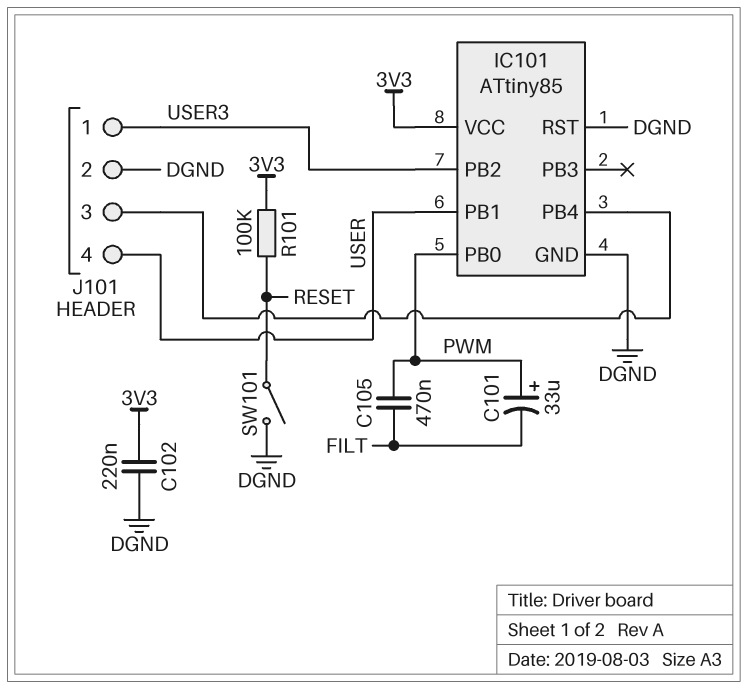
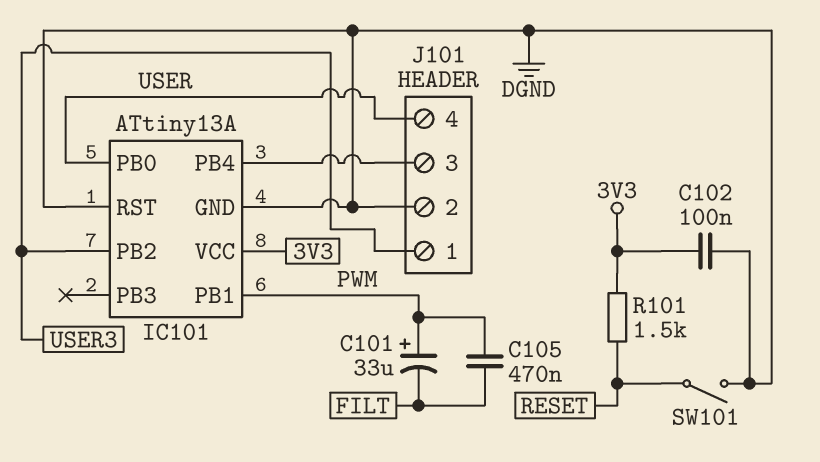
C102: 220nF (3V3, DGND) -> 100nF (3V3, DGND)
IC101: ATtiny85 -> ATtiny13A
IC101 pin PB0: PWM -> USER
IC101 pin PB1: USER -> PWM
R101: 100k (3V3, RESET) -> 1.5k (3V3, RESET)

